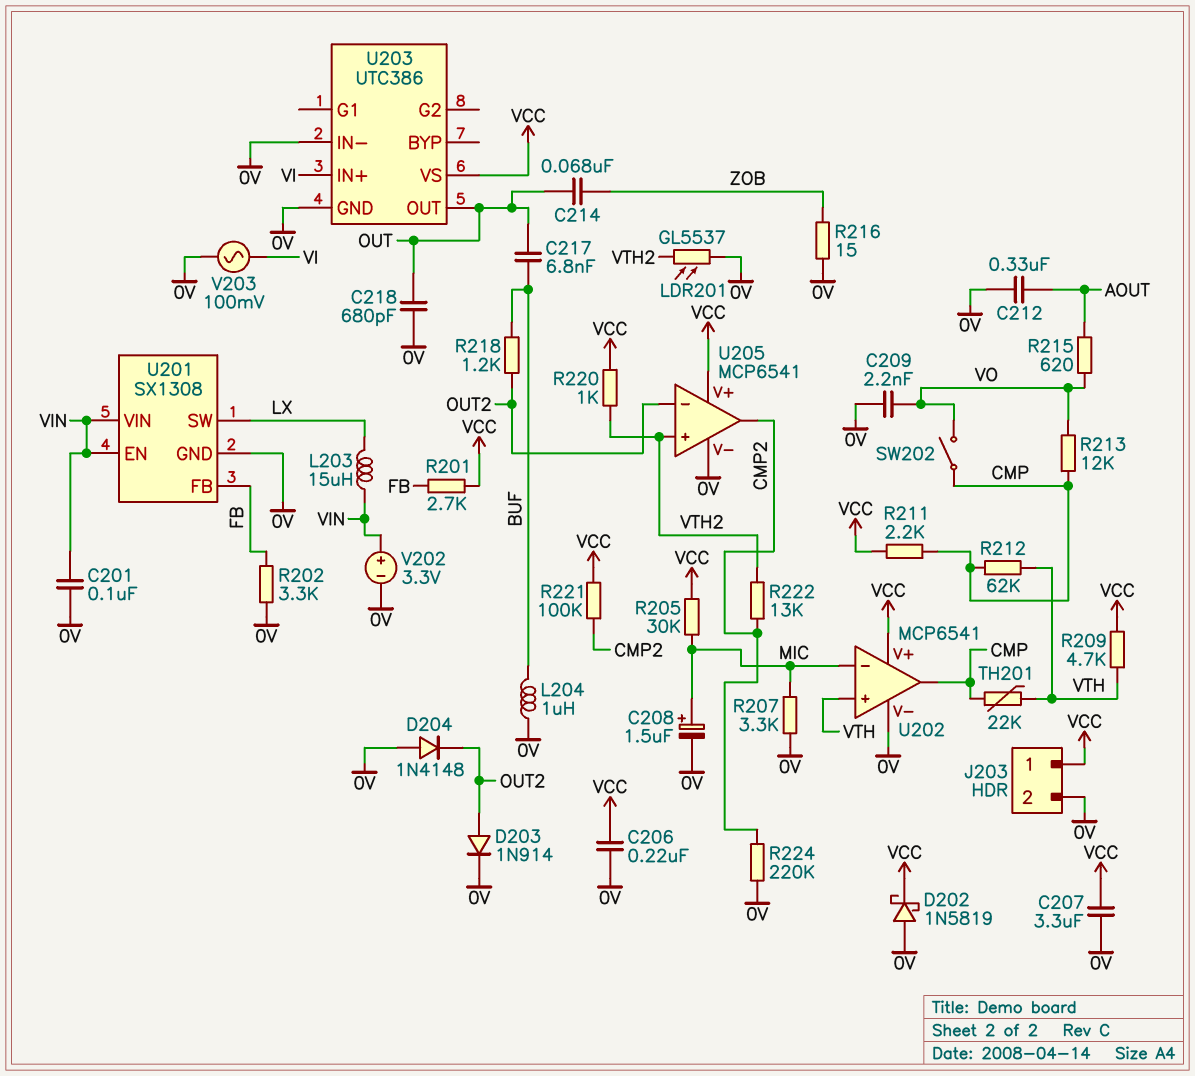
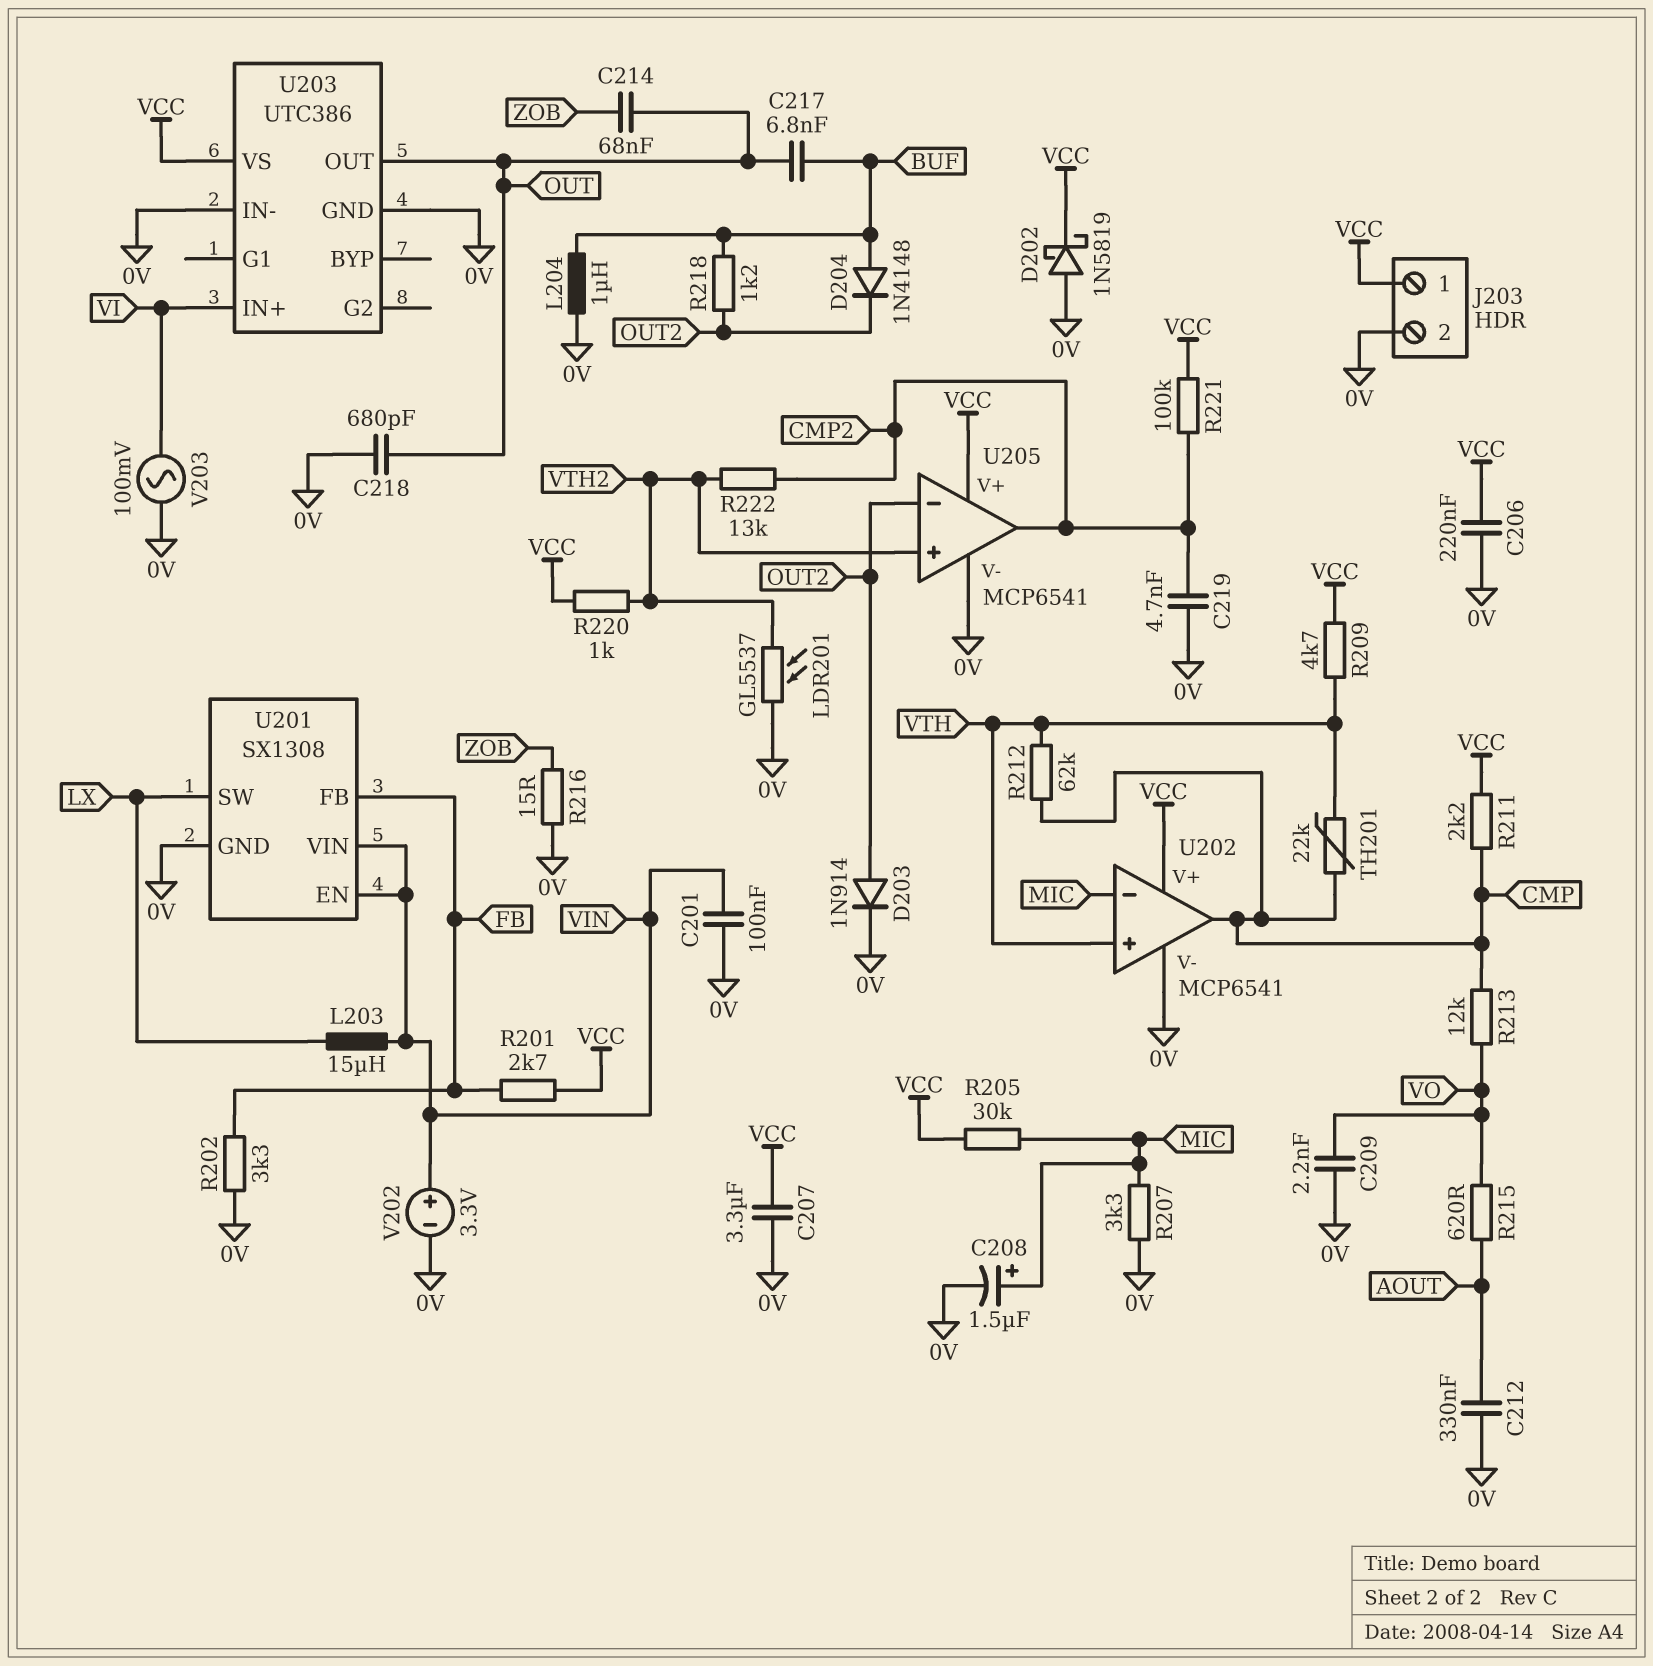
C219: none -> 4.7nF (0V, CMP2)
D204: diode 1N4148 (A 0V, K OUT2) -> diode 1N4148 (A BUF, K OUT2)
R224: 220k (0V, CMP2) -> none
SW202: switch (CMP, VO) -> none

